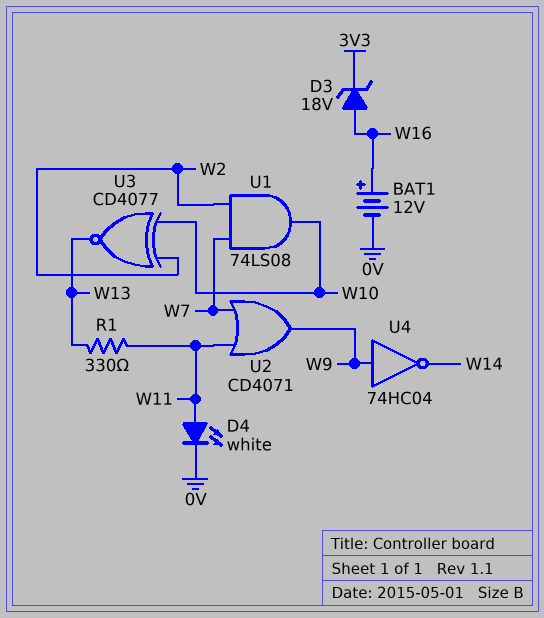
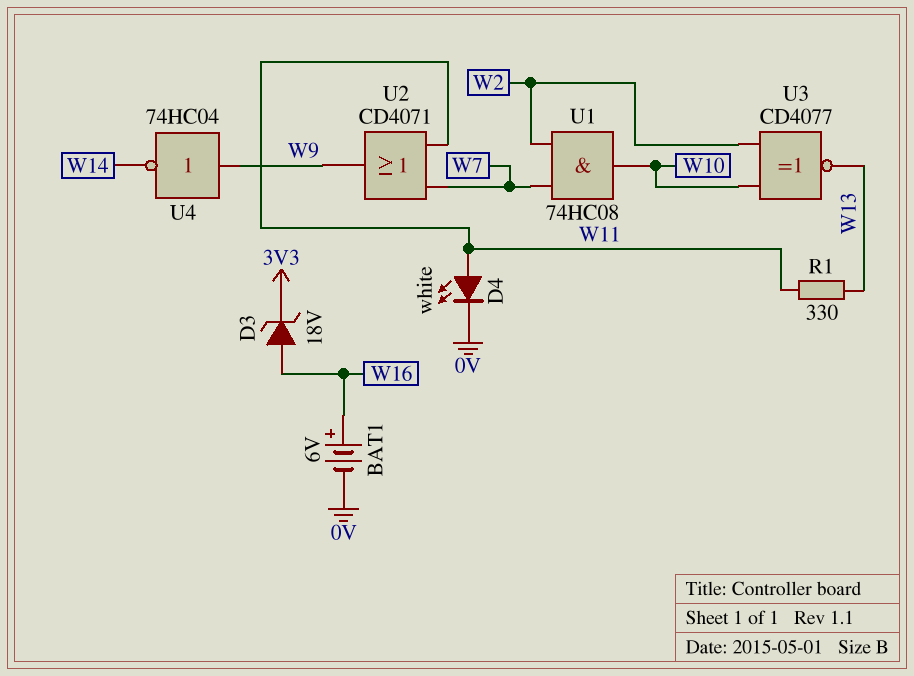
BAT1: 12V (plus W16, minus 0V) -> 6V (plus W16, minus 0V)
U1: AND 74LS08 (in W2, in W7, out W10) -> AND 74HC08 (in W2, in W7, out W10)

